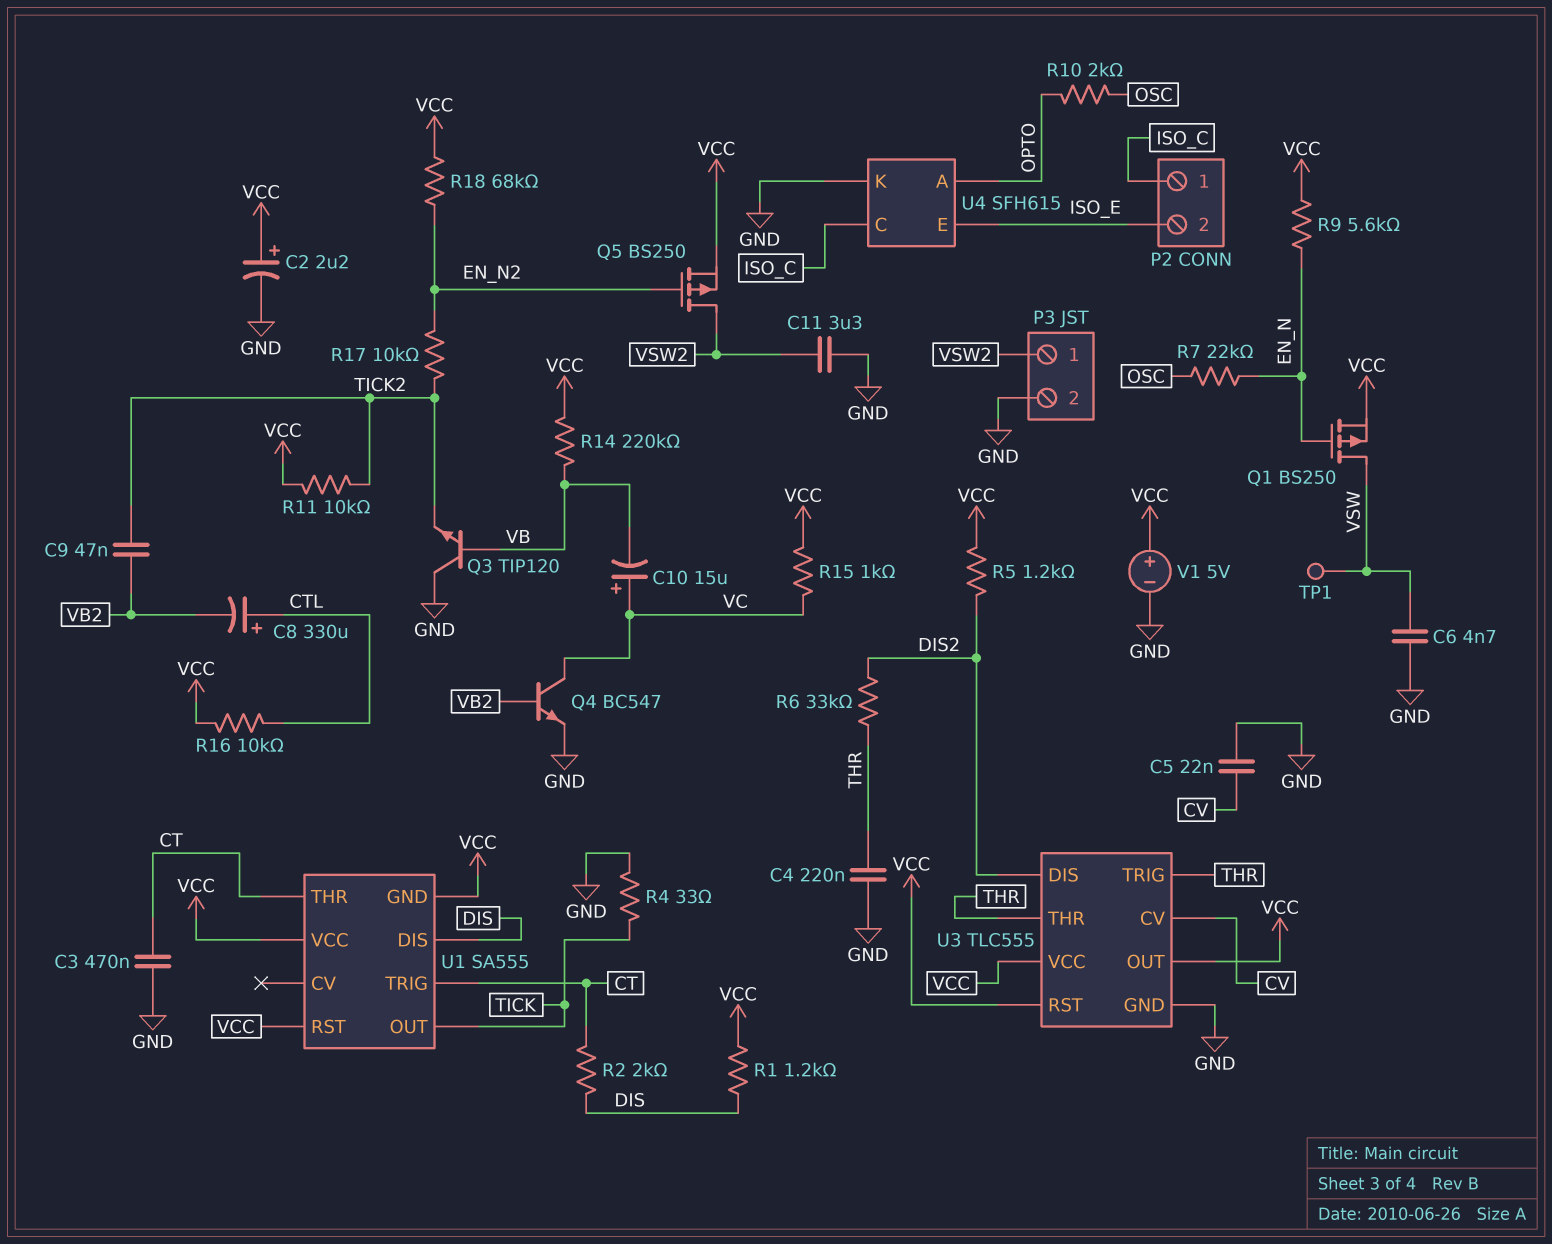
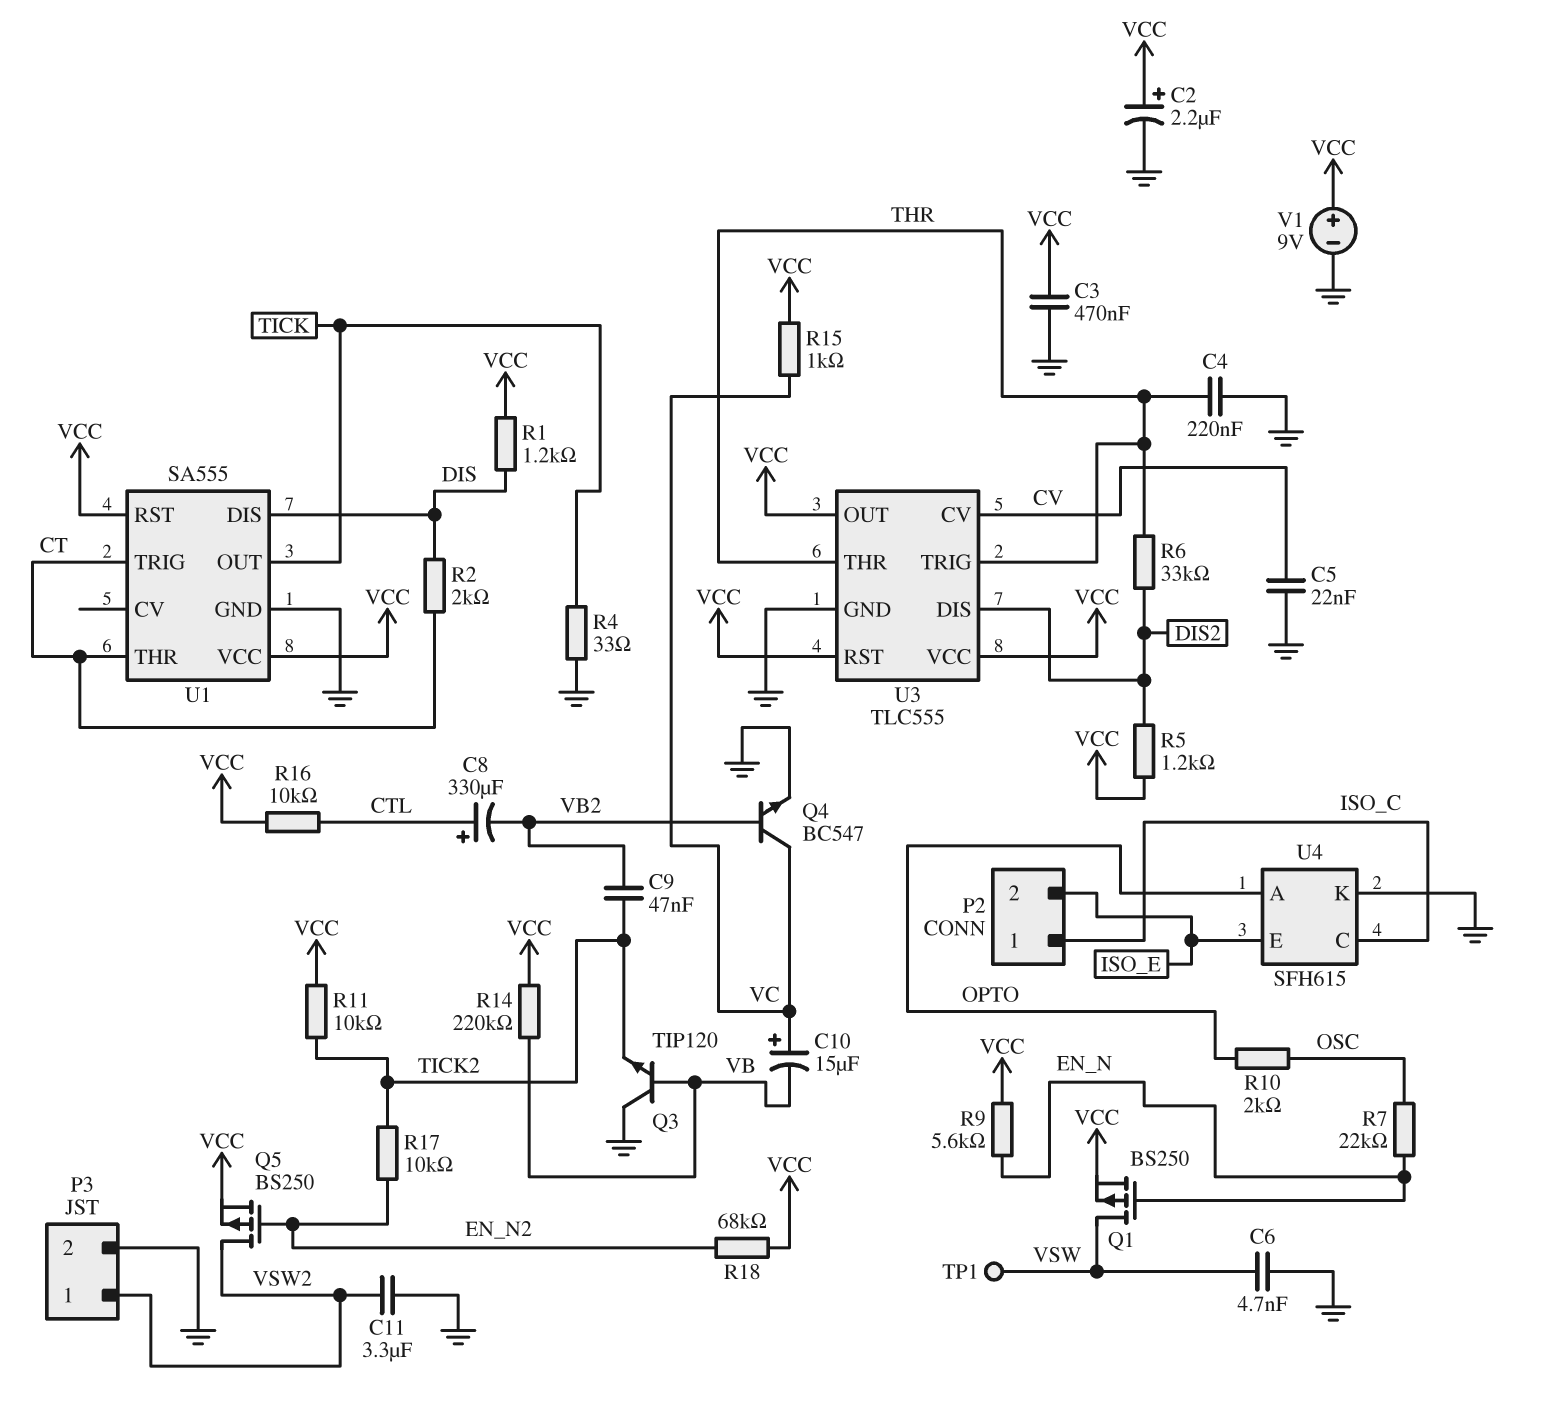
C3: 470nF (CT, GND) -> 470nF (GND, VCC)
U1 pin GND: VCC -> GND
V1: 5V (plus VCC, minus GND) -> 9V (plus VCC, minus GND)

